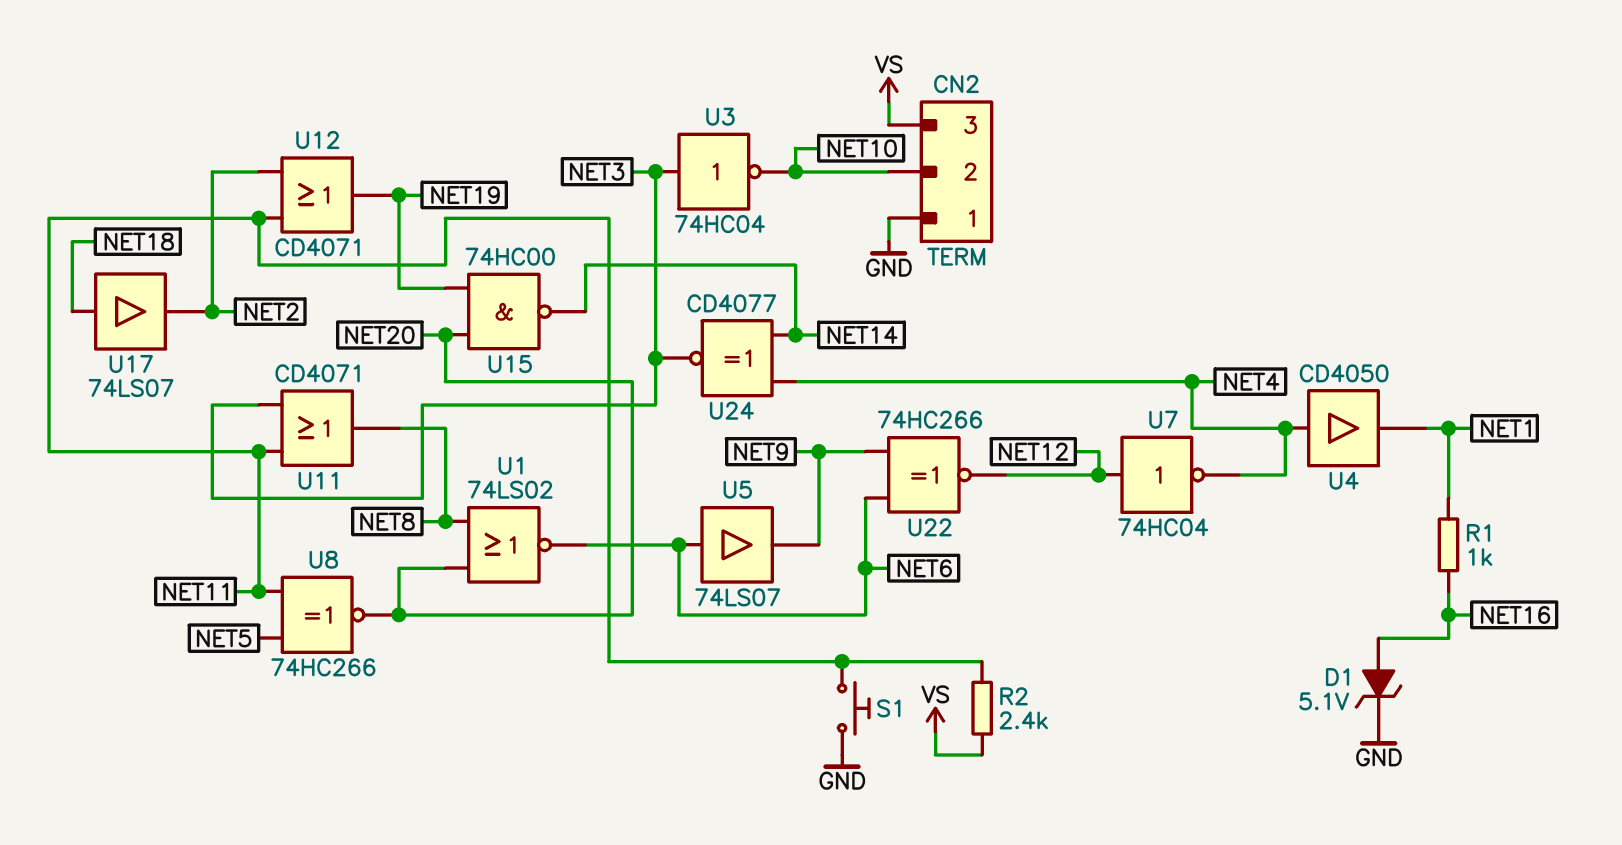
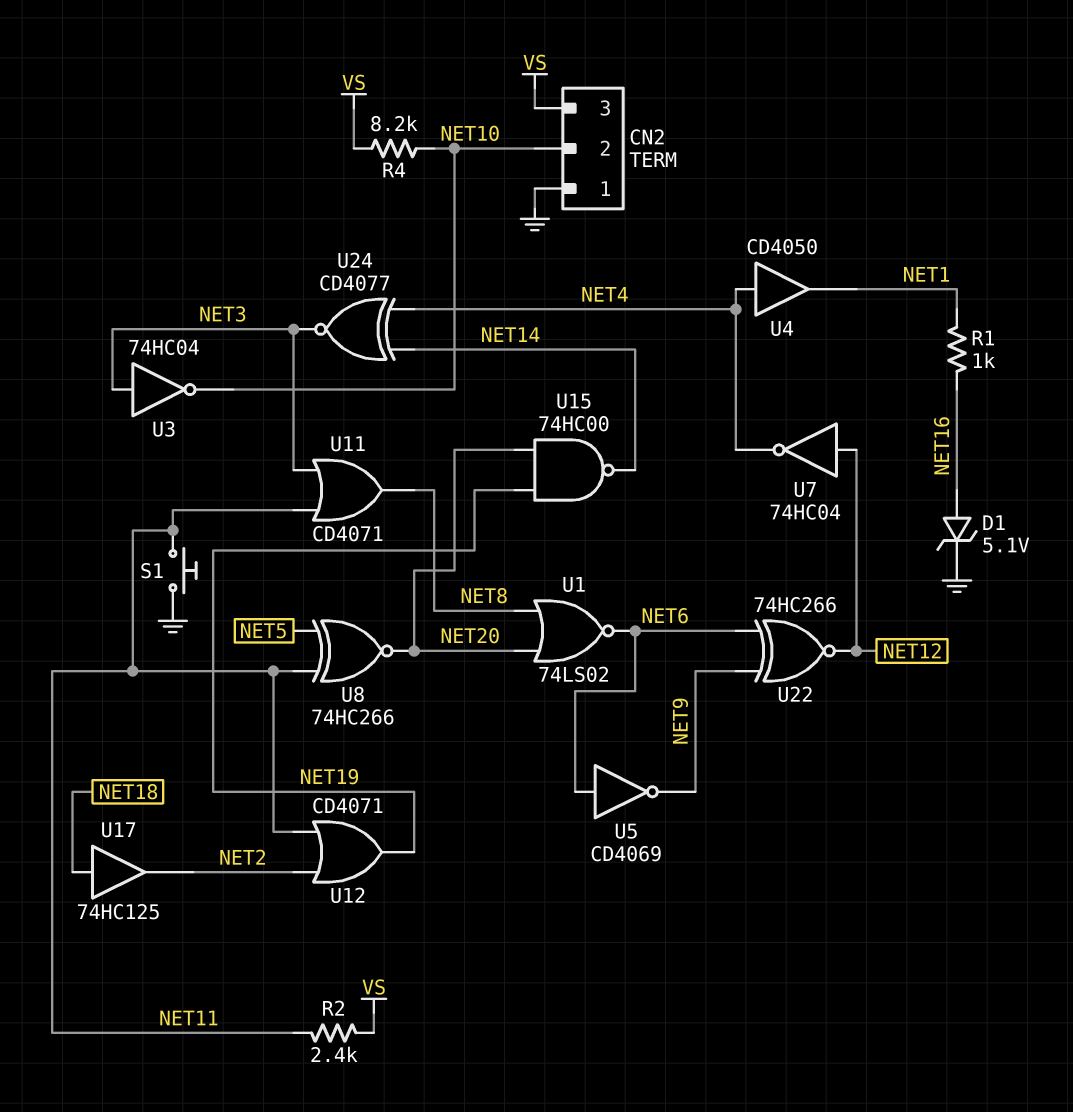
R4: none -> 8.2k (NET10, VS)
U5: buffer 74LS07 (in NET6, out NET9) -> NOT CD4069 (in NET6, out NET9)
U17: buffer 74LS07 (in NET18, out NET2) -> buffer 74HC125 (in NET18, out NET2)

